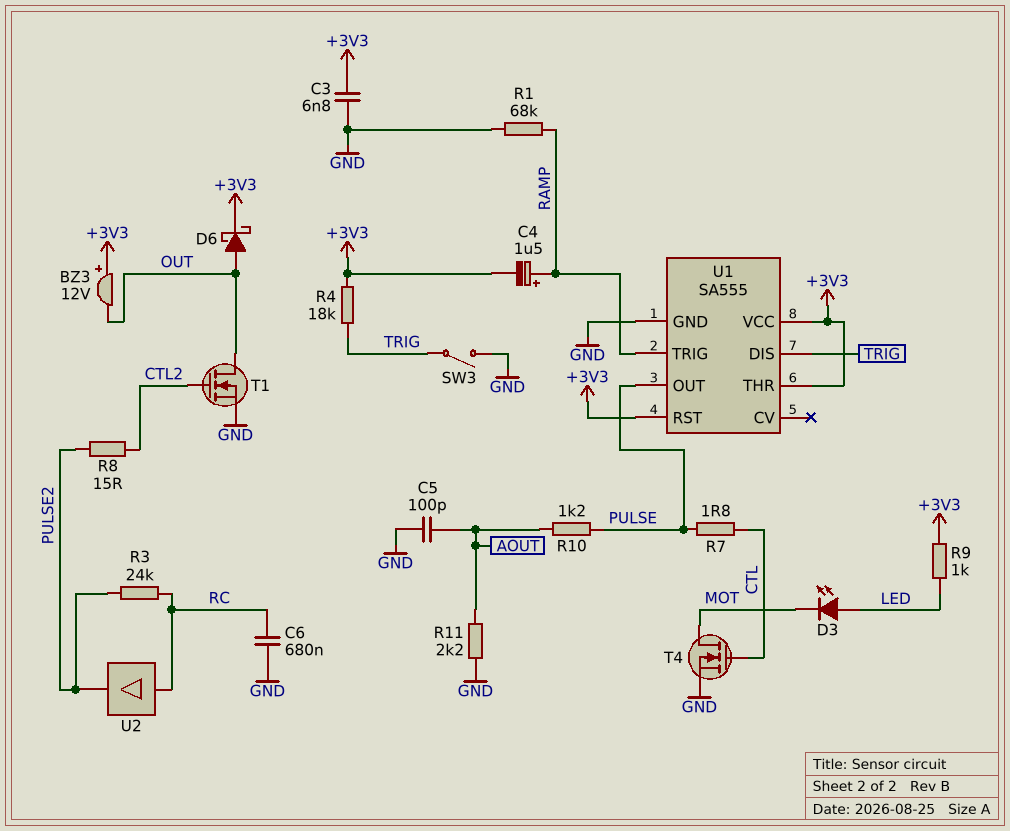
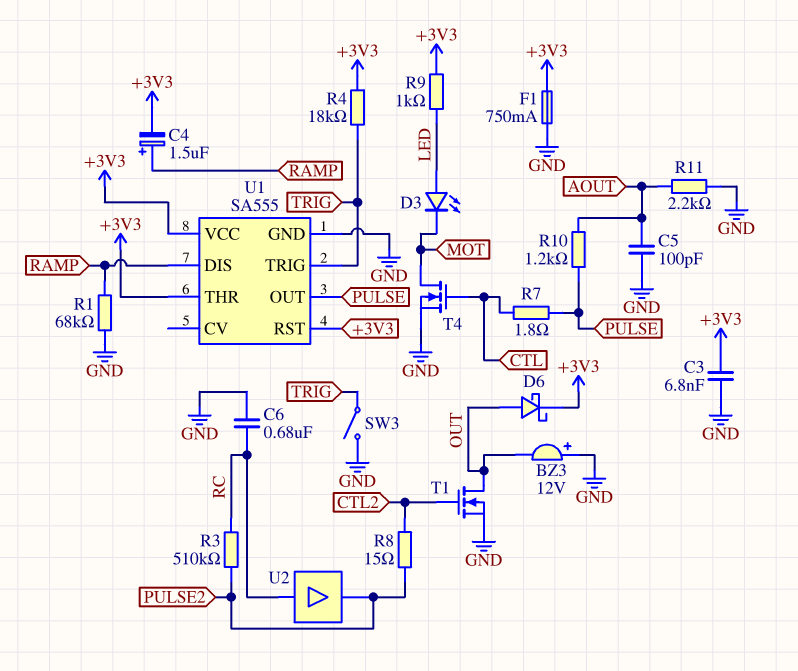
BZ3: buzzer 12V (plus +3V3, minus OUT) -> buzzer 12V (plus GND, minus OUT)
F1: none -> 750mA (+3V3, GND)
R3: 24k (PULSE2, RC) -> 510k (PULSE2, RC)
U1 pin DIS: TRIG -> RAMP
U1 pin TRIG: RAMP -> TRIG

